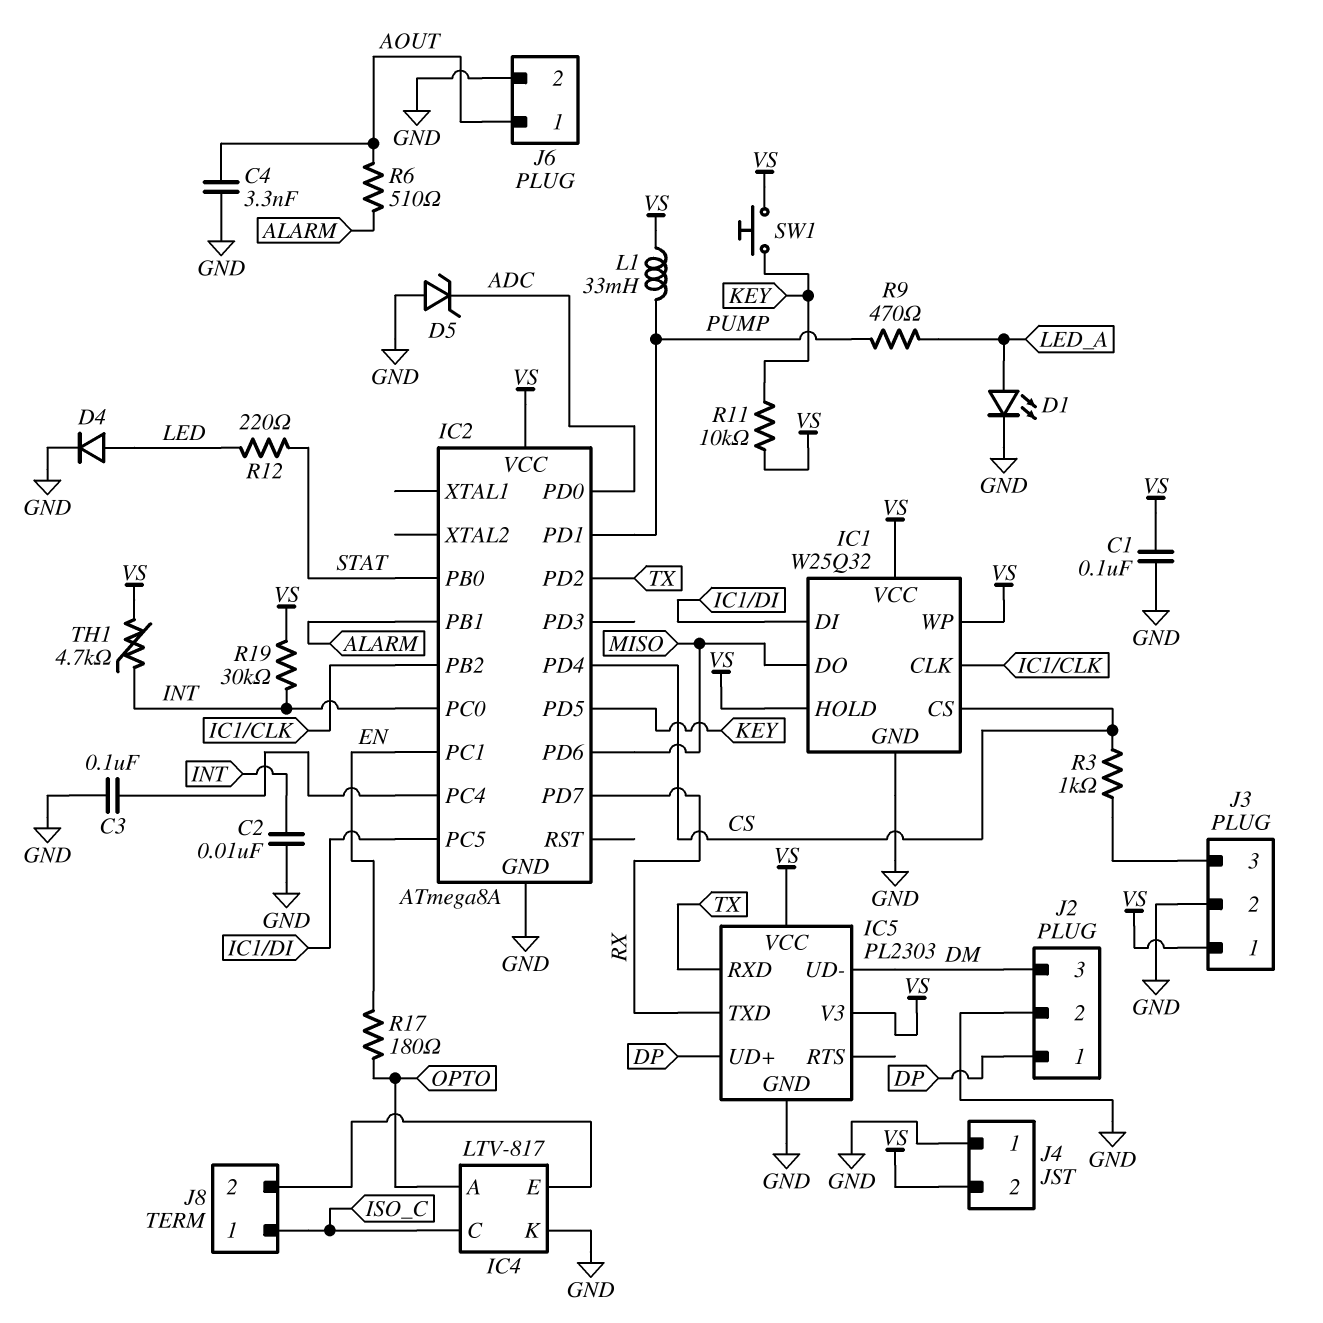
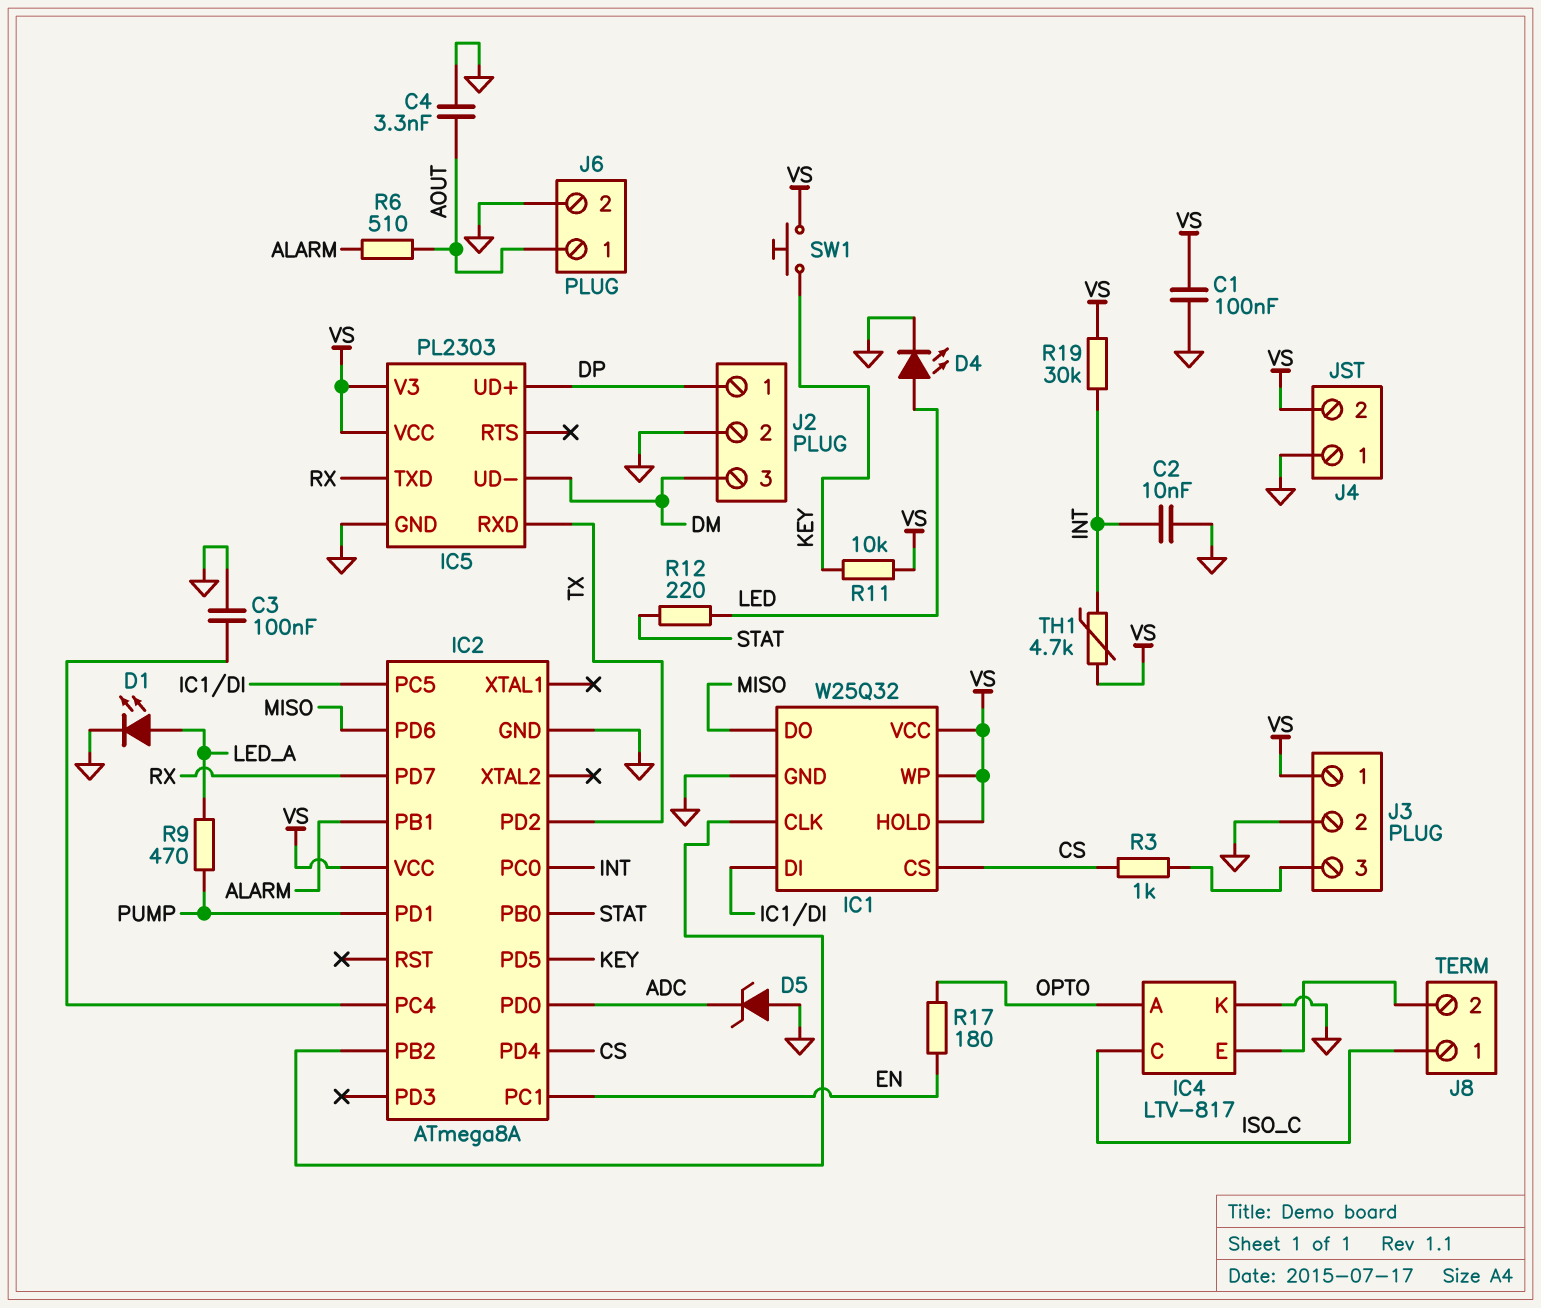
D4: diode (A LED, K GND) -> LED (A LED, K GND)
L1: 33mH (PUMP, VS) -> none

